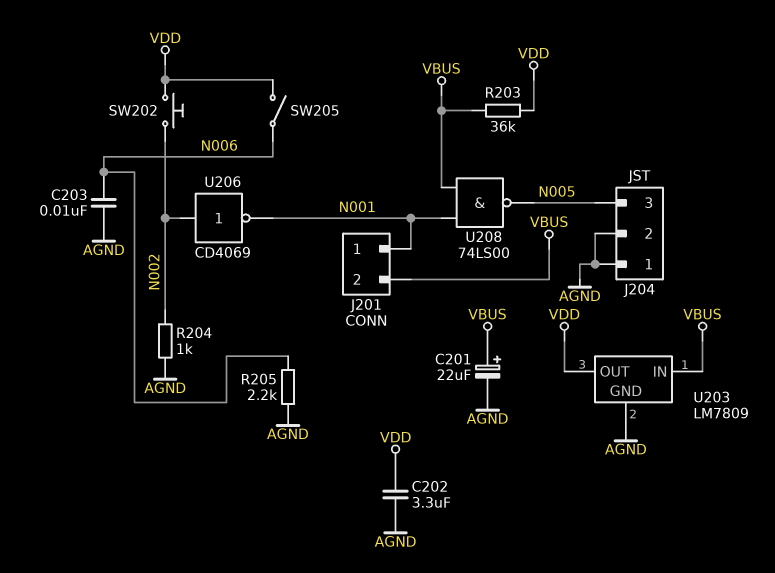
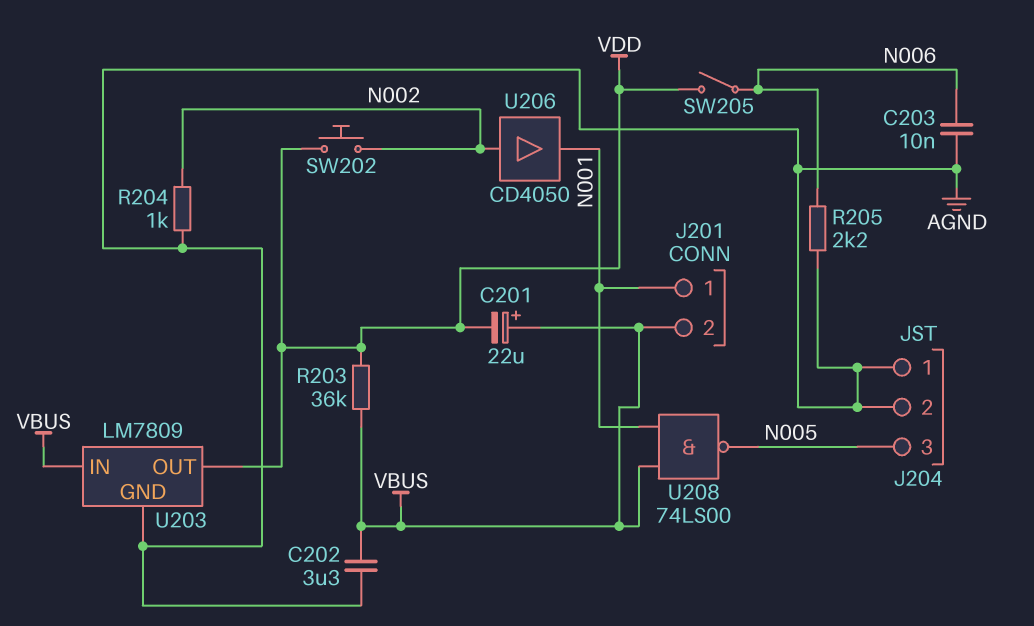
C201: 22uF (plus VBUS, minus AGND) -> 22uF (plus VBUS, minus VDD)
C202: 3.3uF (AGND, VDD) -> 3.3uF (AGND, VBUS)
U206: NOT CD4069 (in N002, out N001) -> buffer CD4050 (in N002, out N001)

